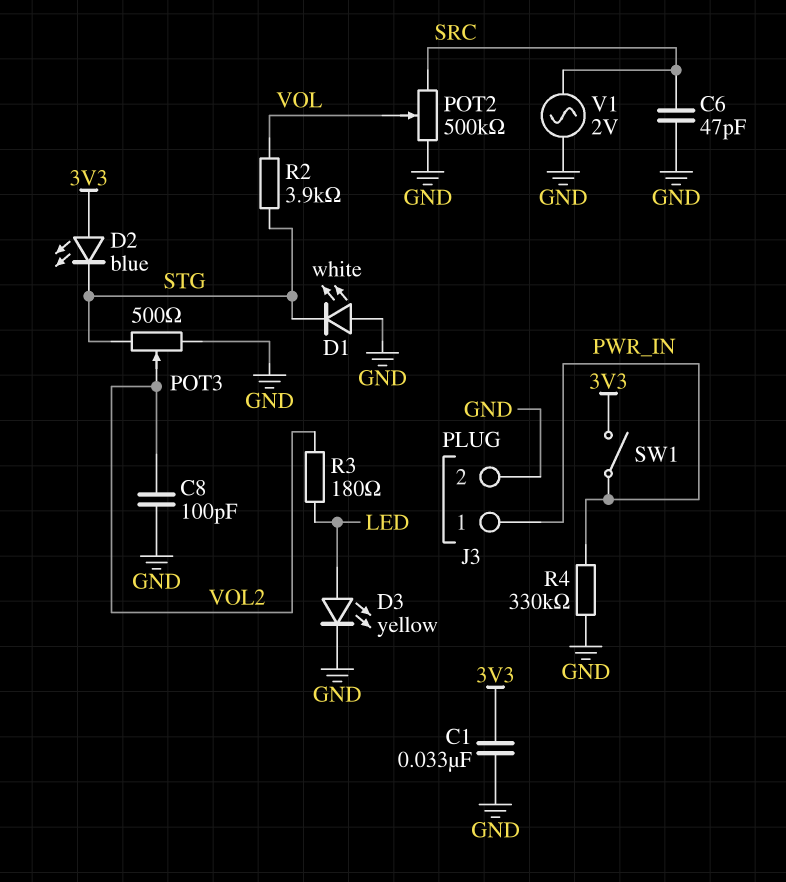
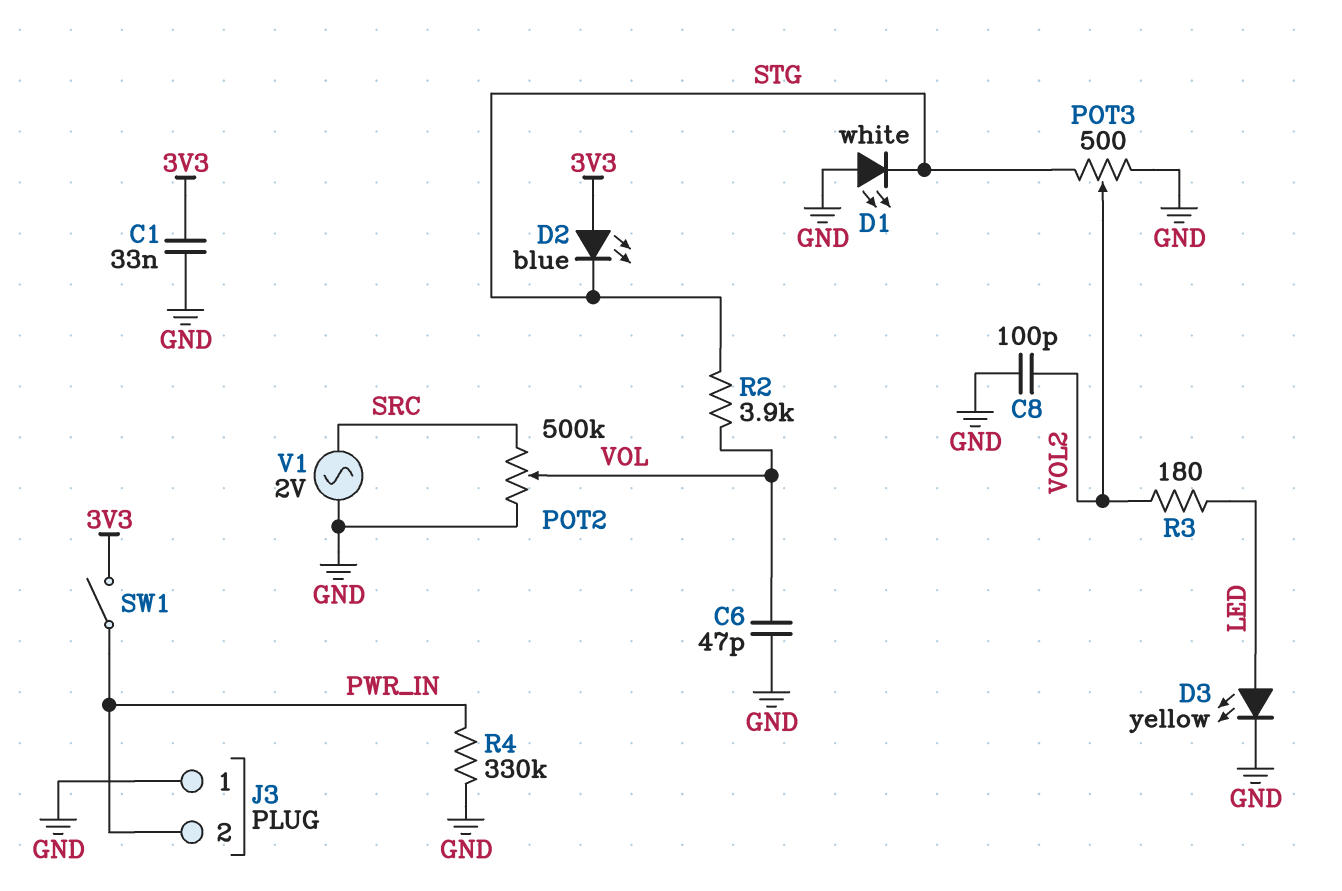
C6: 47pF (GND, SRC) -> 47pF (GND, VOL)
J3 pin 1: PWR_IN -> GND
J3 pin 2: GND -> PWR_IN

